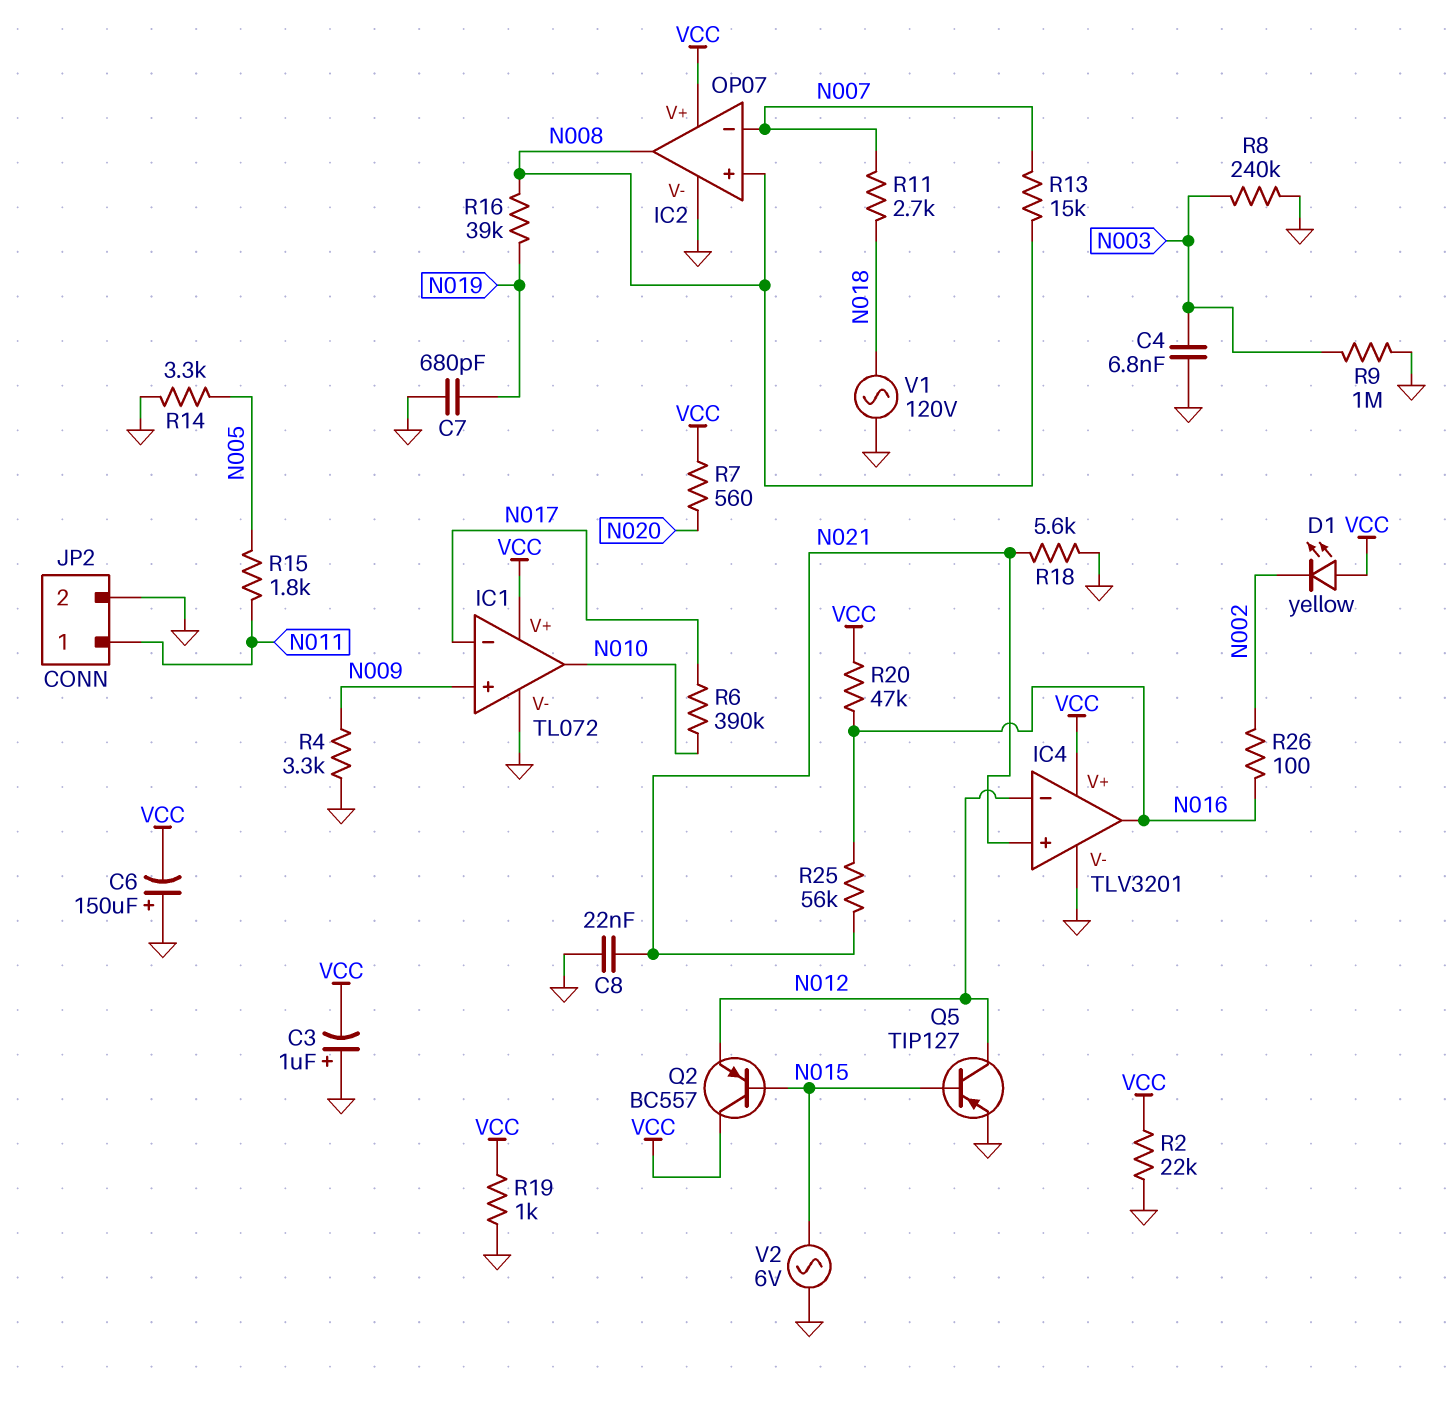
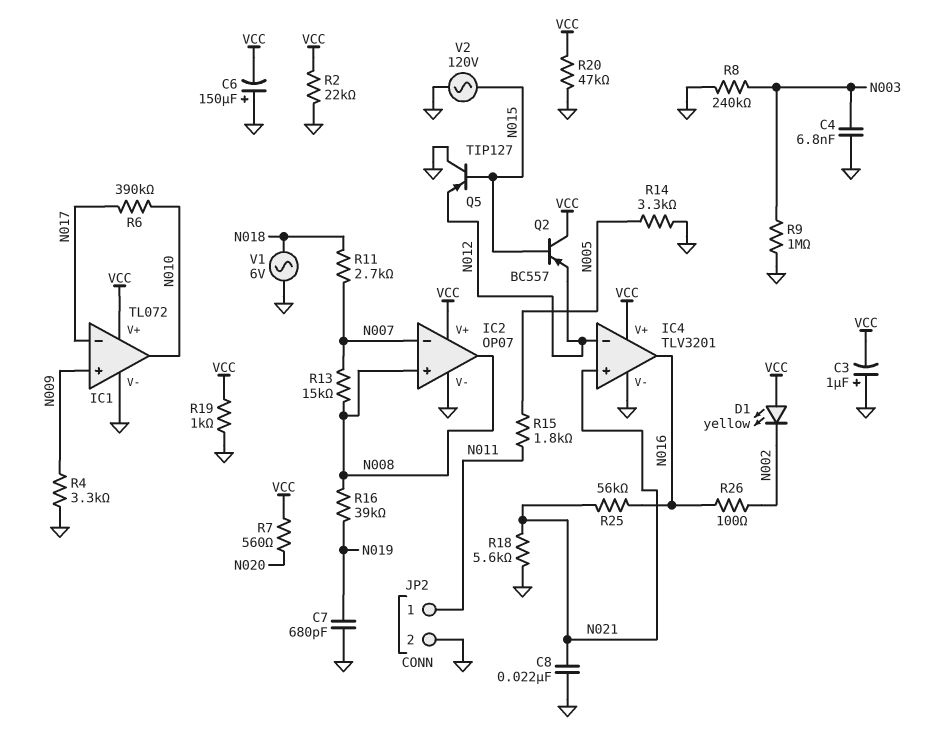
Q5: PNP TIP127 (B N015, C N012, E GND) -> PNP TIP127 (B N015, C GND, E N012)
R20: 47k (N016, VCC) -> 47k (GND, VCC)
V1: AC 120V (GND, N018) -> AC 6V (GND, N018)
V2: AC 6V (GND, N015) -> AC 120V (GND, N015)

